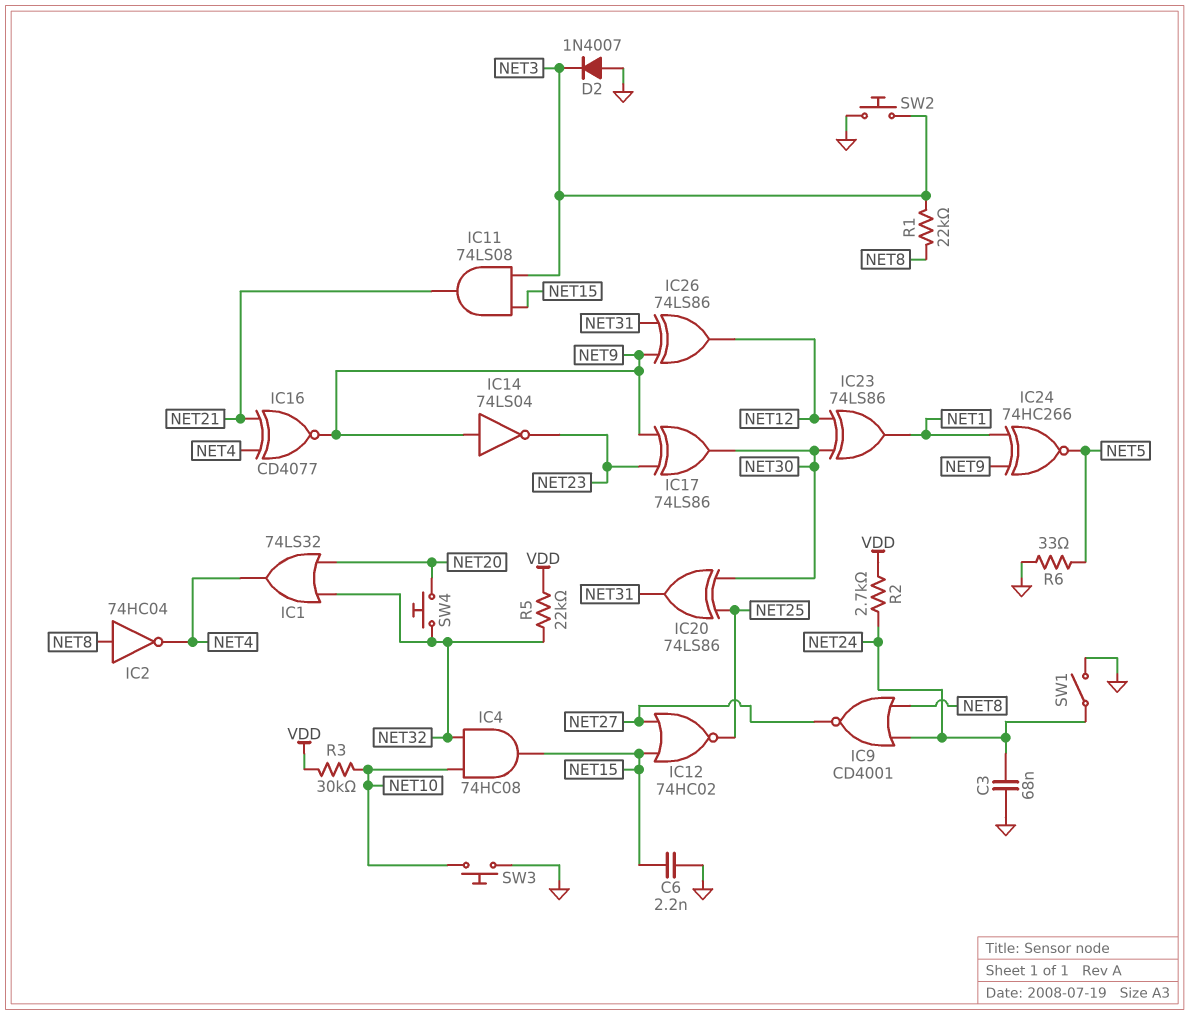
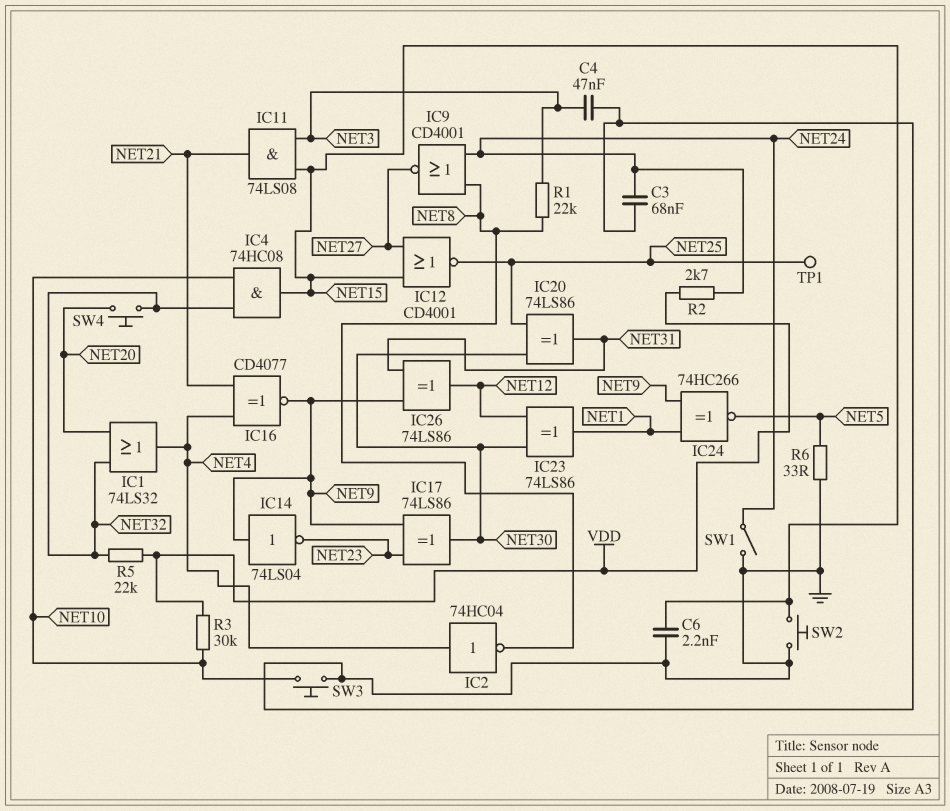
C4: none -> 47nF (GND, NET3)
D2: diode 1N4007 (A GND, K NET3) -> none
IC2: NOT 74HC04 (in NET8, out NET4) -> NOT 74HC04 (in NET4, out NET8)
IC12: NOR 74HC02 (in NET15, in NET27, out NET25) -> NOR CD4001 (in NET15, in NET27, out NET25)
SW2: button (GND, NET3) -> button (GND, NET15)
TP1: none -> test point (NET25)

